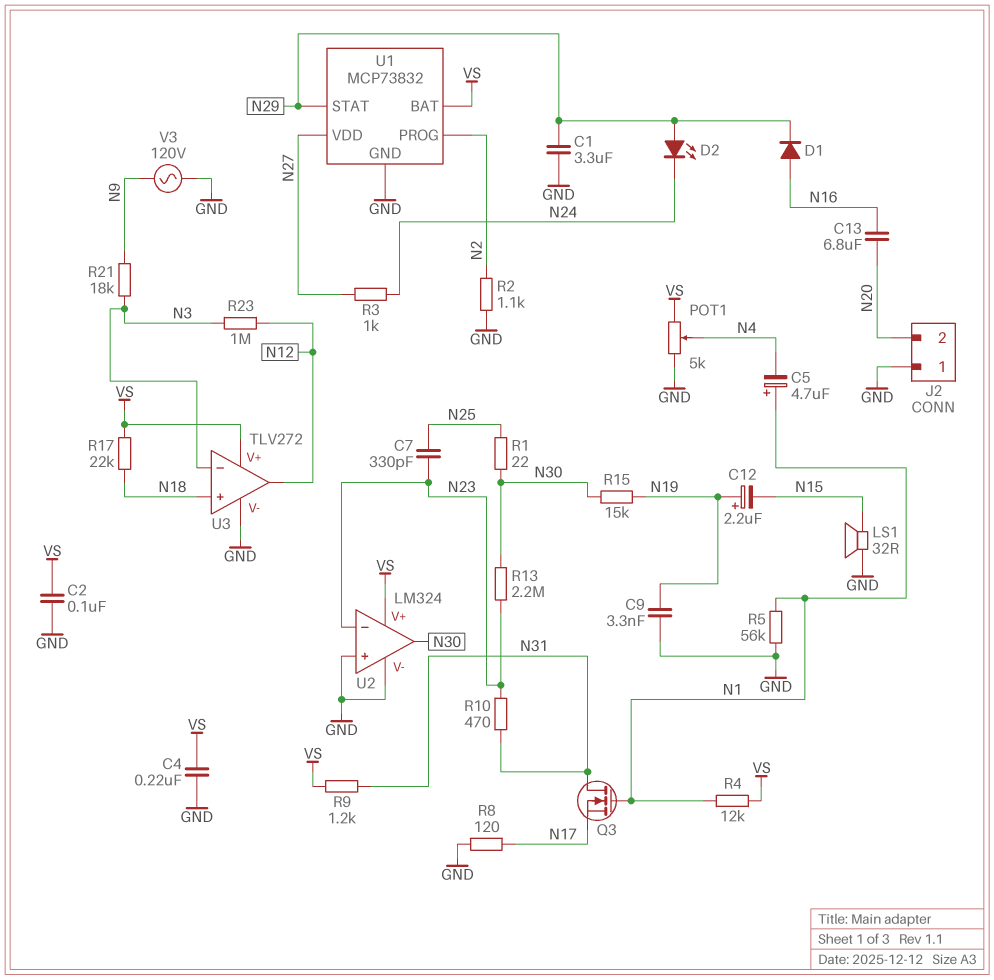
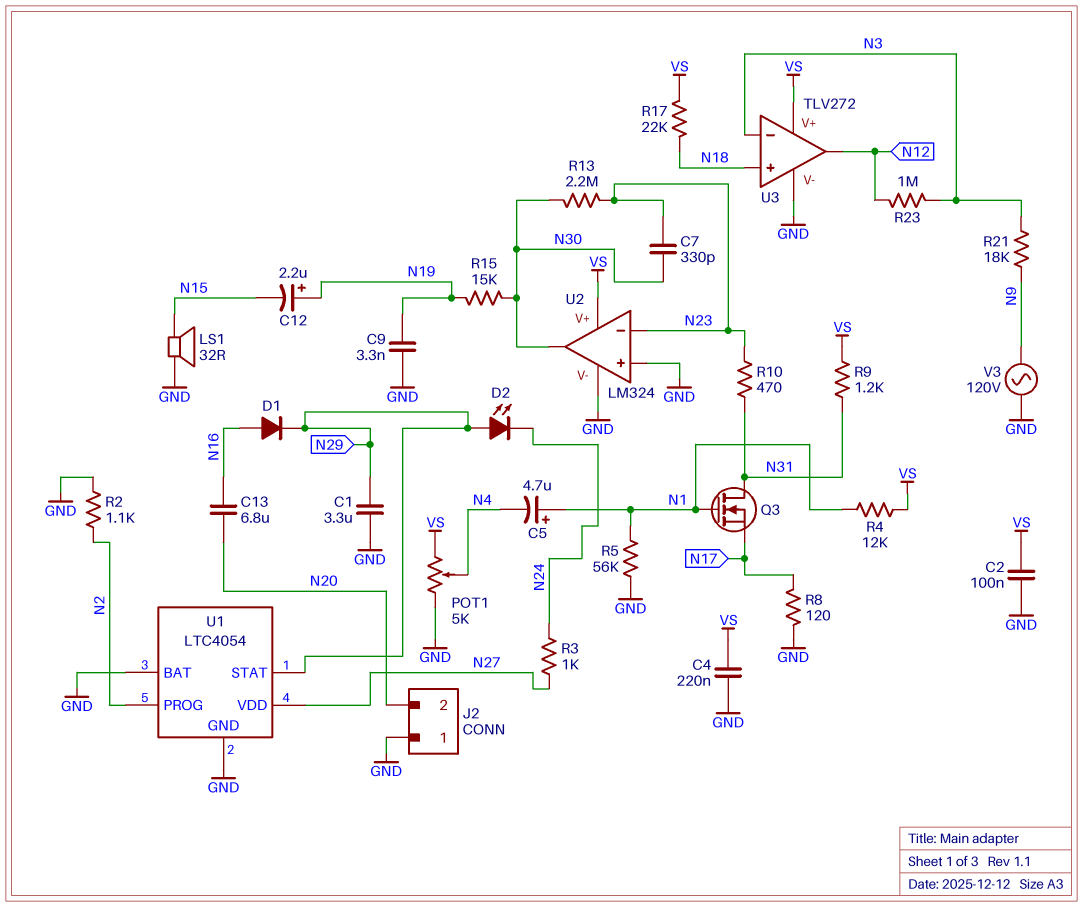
C7: 330pF (N23, N25) -> 330pF (N23, N30)
R1: 22 (N25, N30) -> none
U1: MCP73832 -> LTC4054
U1 pin BAT: VS -> GND

